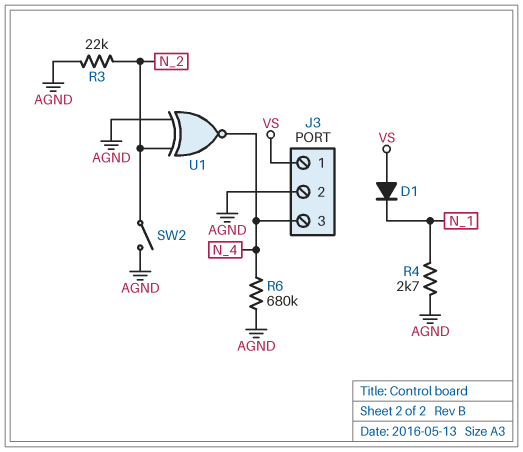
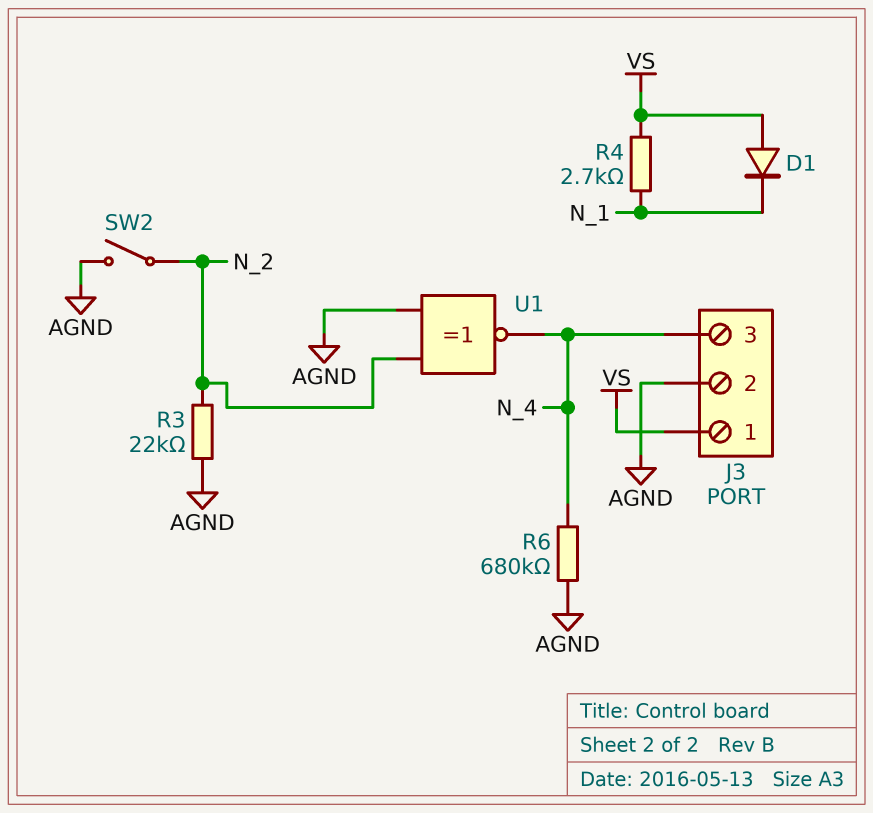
R4: 2.7k (AGND, N_1) -> 2.7k (N_1, VS)

